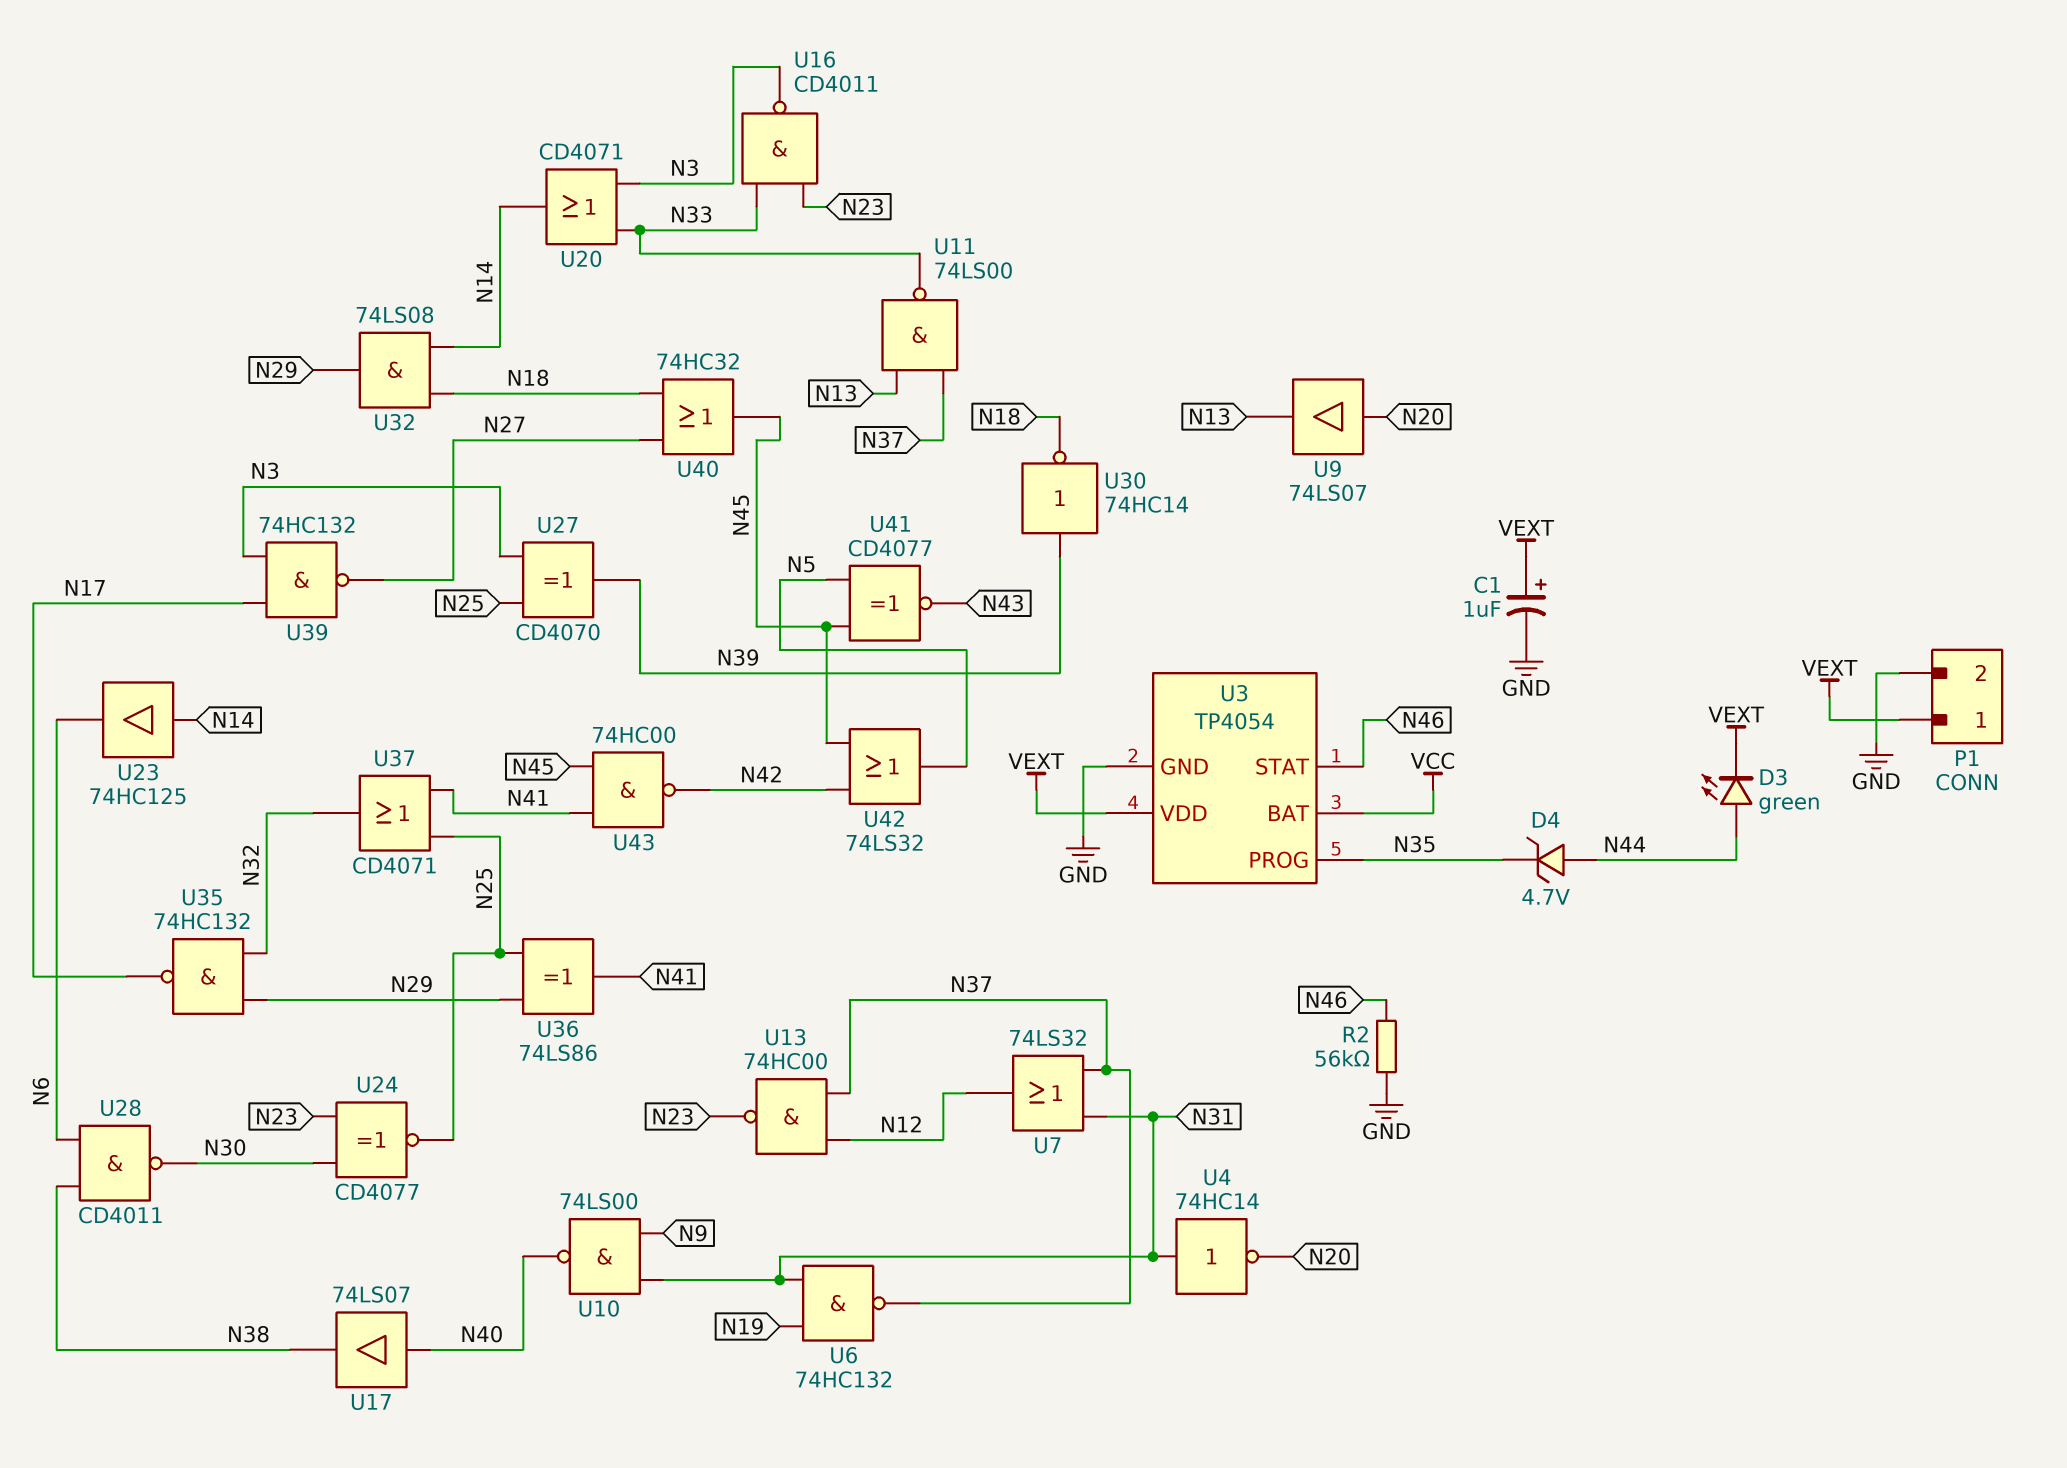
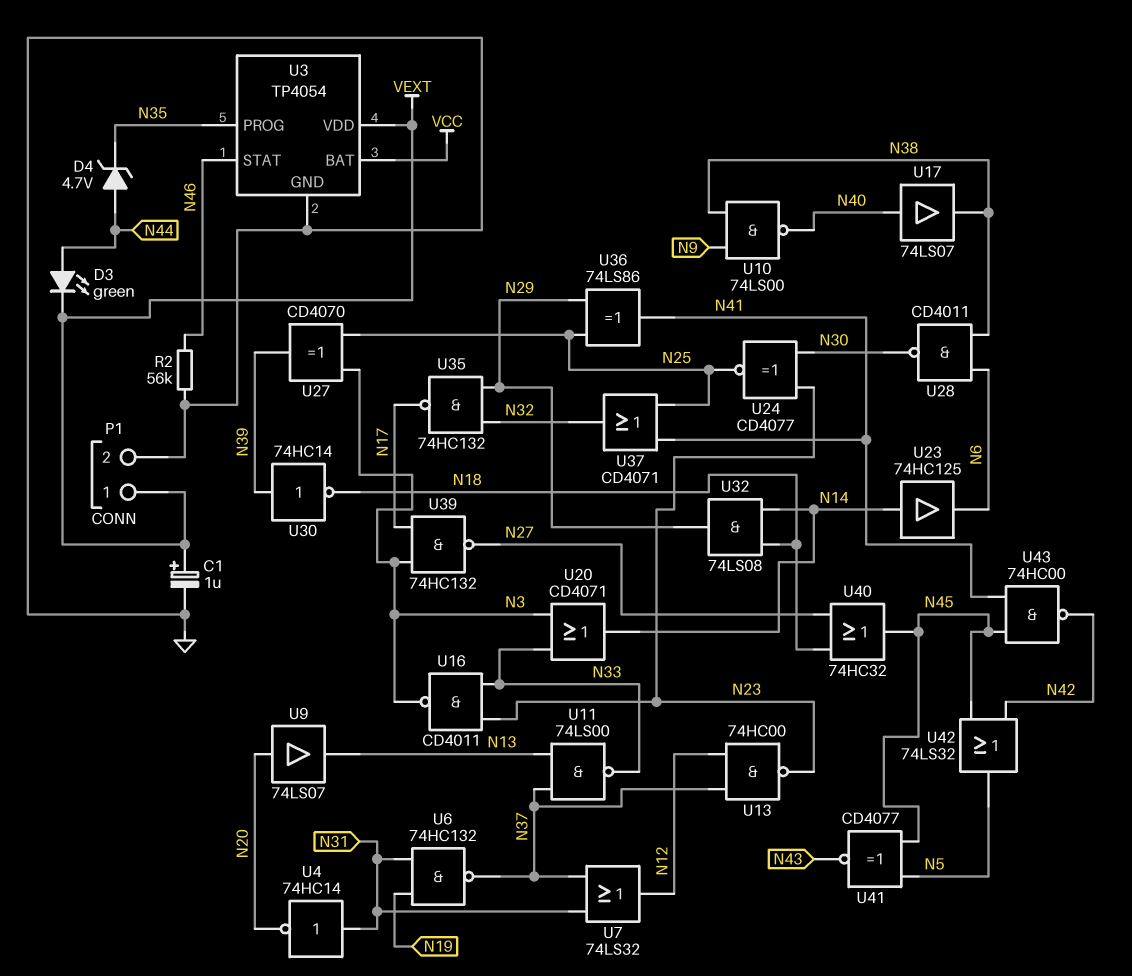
U10: NAND 74LS00 (in N9, in N31, out N40) -> NAND 74LS00 (in N9, in N38, out N40)

